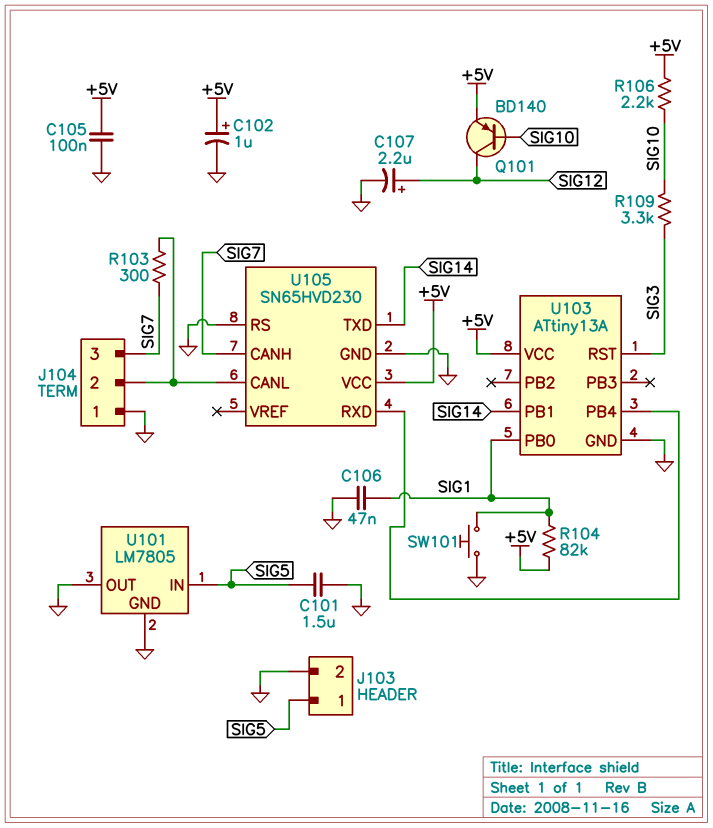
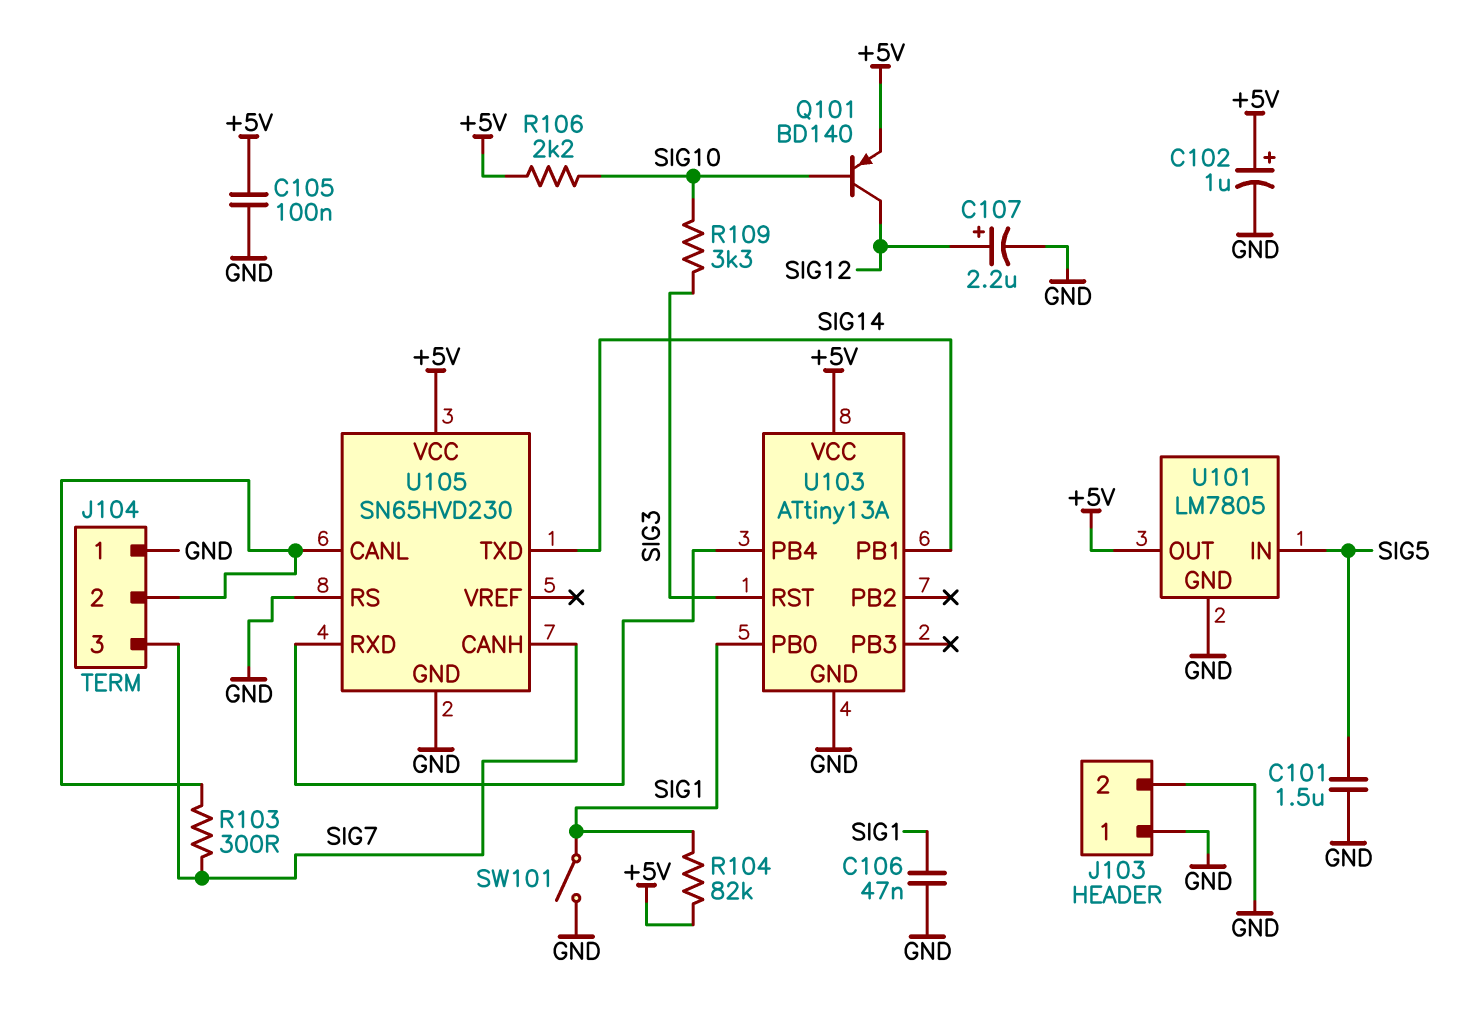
J103 pin 1: SIG5 -> GND
SW101: button (GND, SIG1) -> switch (GND, SIG1)
U101 pin OUT: GND -> +5V

